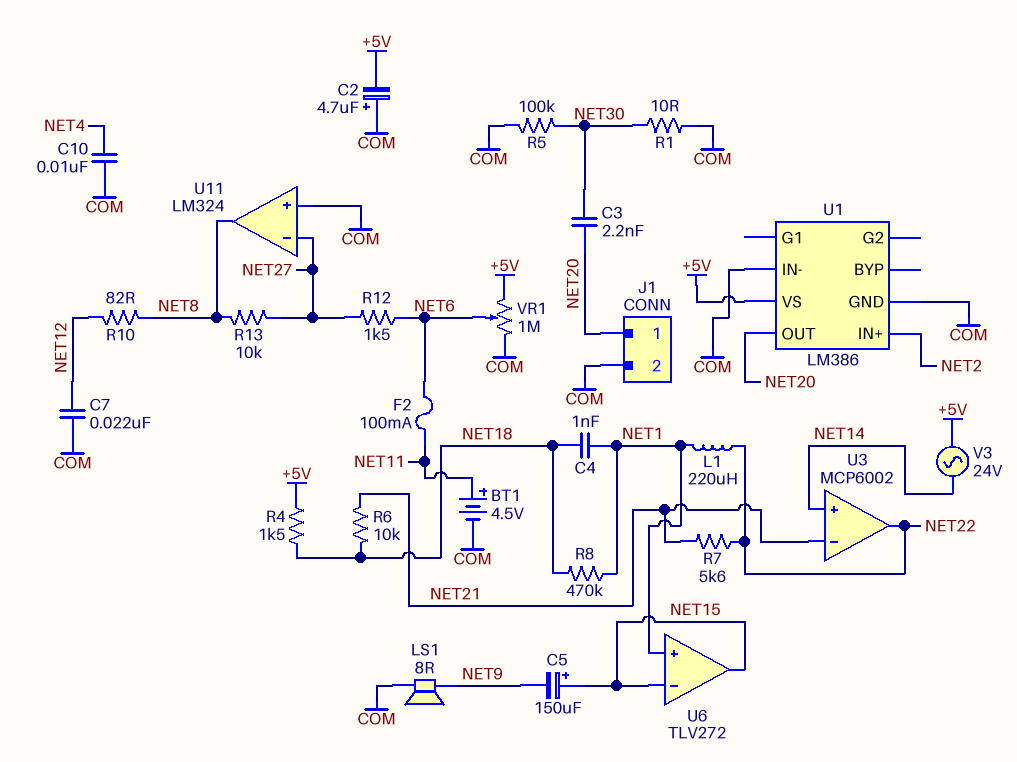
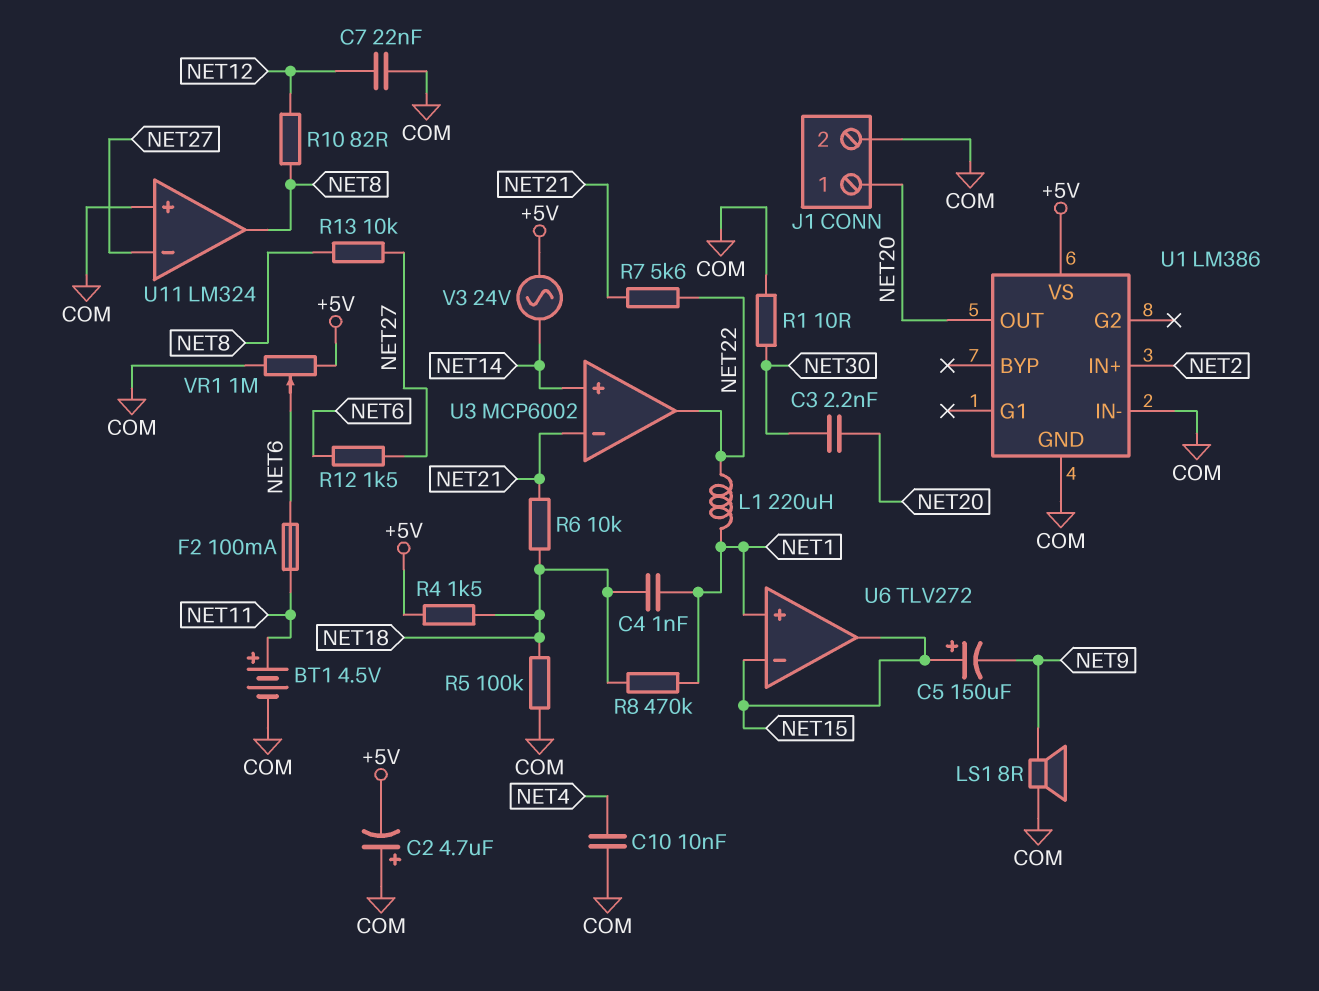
R5: 100k (COM, NET30) -> 100k (COM, NET18)

